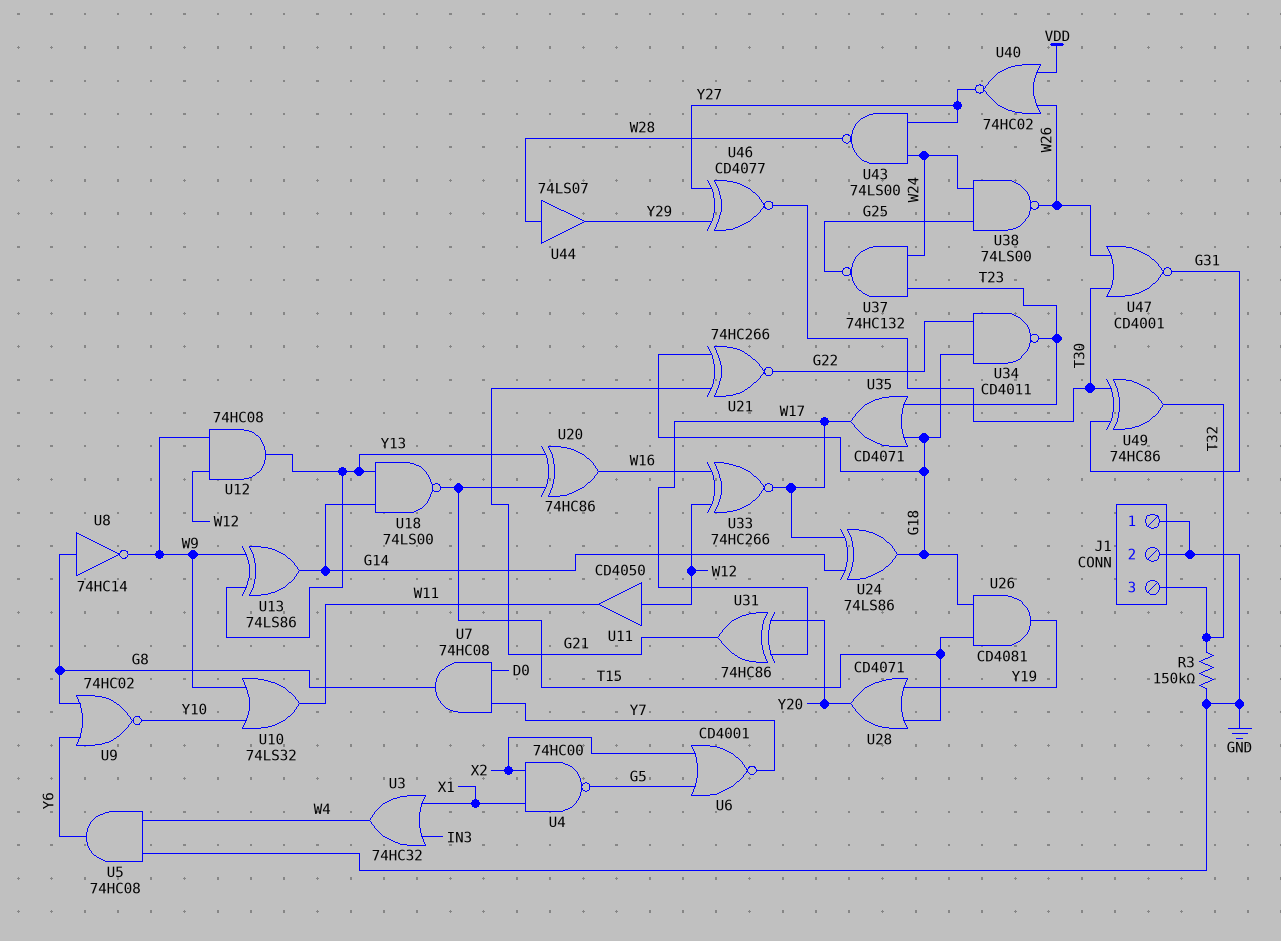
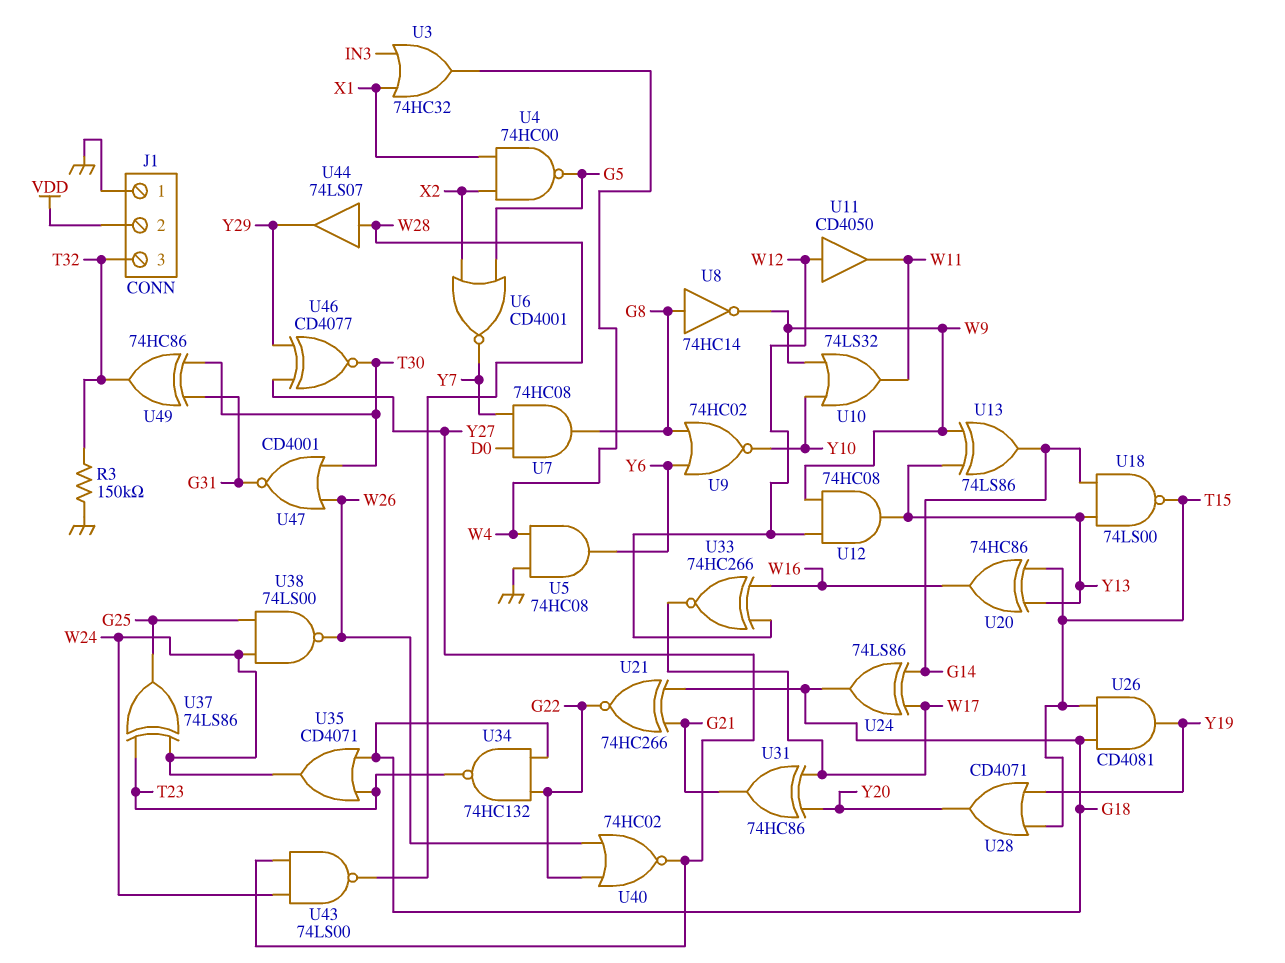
J1 pin 2: GND -> VDD
U34: NAND CD4011 (in G18, in G22, out T23) -> NAND 74HC132 (in G18, in G22, out T23)
U35: OR CD4071 (in G18, in T23, out W17) -> OR CD4071 (in G18, in T23, out W24)
U37: NAND 74HC132 (in T23, in W24, out G25) -> XOR 74LS86 (in T23, in W24, out G25)
U40: NOR 74HC02 (in VDD, in W26, out Y27) -> NOR 74HC02 (in G22, in W26, out Y27)

